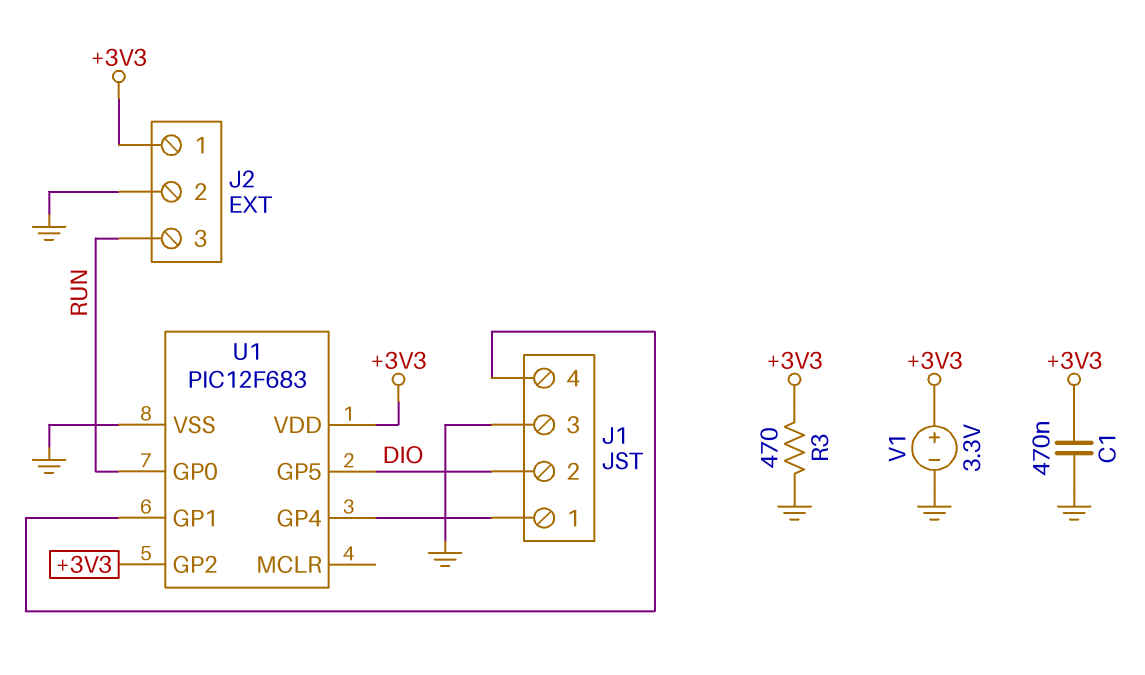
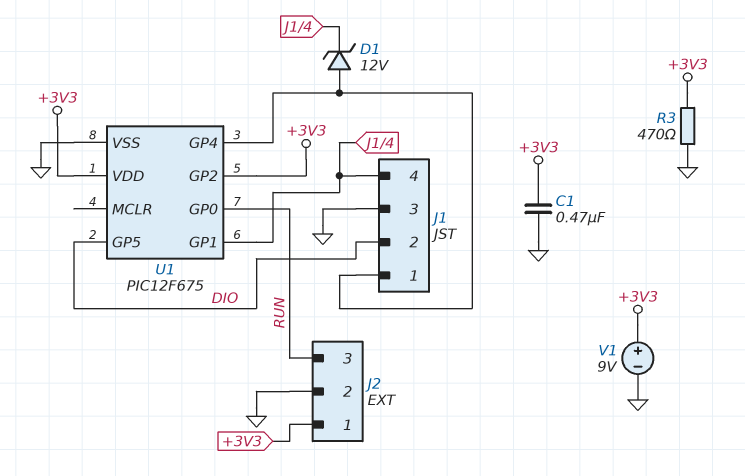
D1: none -> zener 12V (A J1/1, K J1/4)
U1: PIC12F683 -> PIC12F675
V1: 3.3V (plus +3V3, minus GND) -> 9V (plus +3V3, minus GND)

